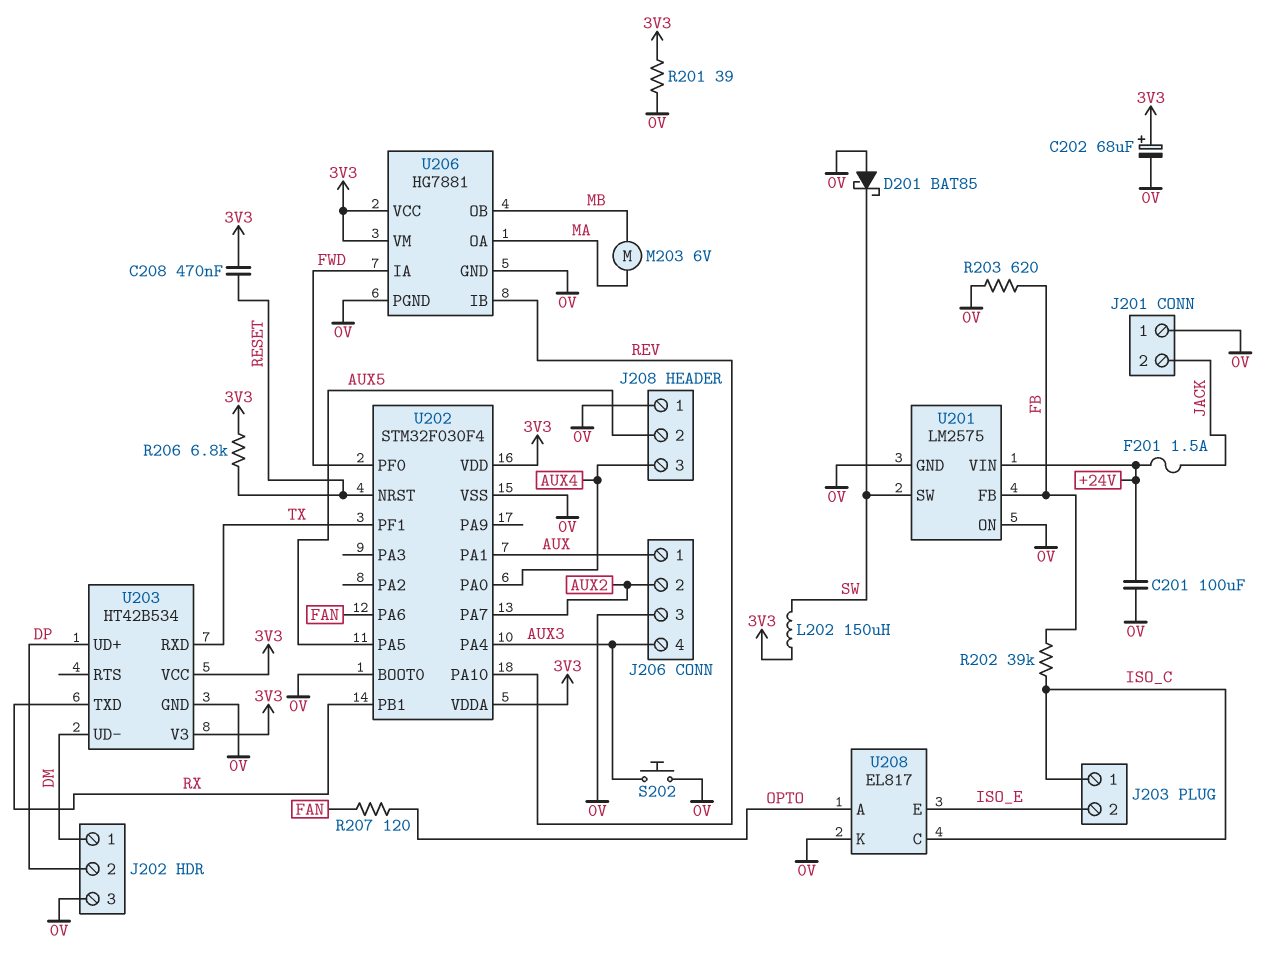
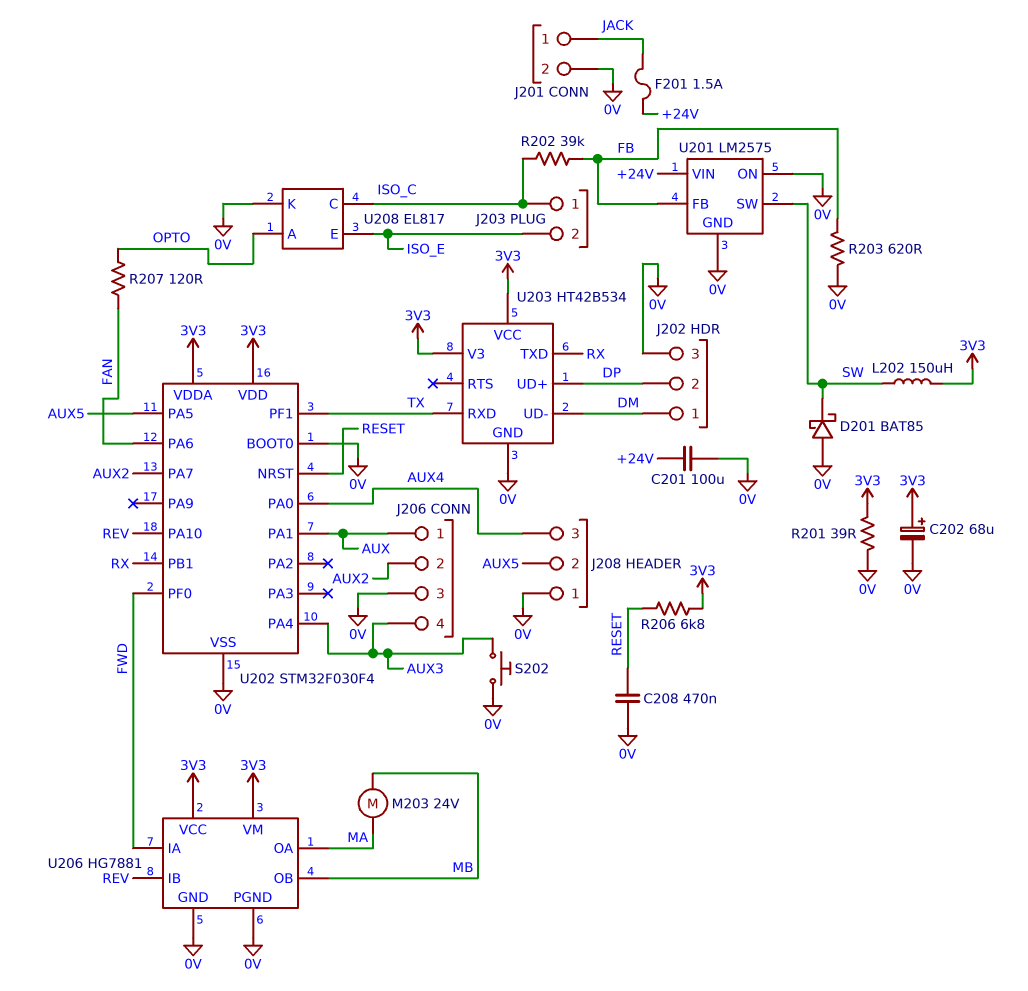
C208: 470nF (3V3, RESET) -> 470nF (0V, RESET)
J201 pin 1: 0V -> JACK
J201 pin 2: JACK -> 0V
M203: motor 6V (MA, MB) -> motor 24V (MA, MB)

